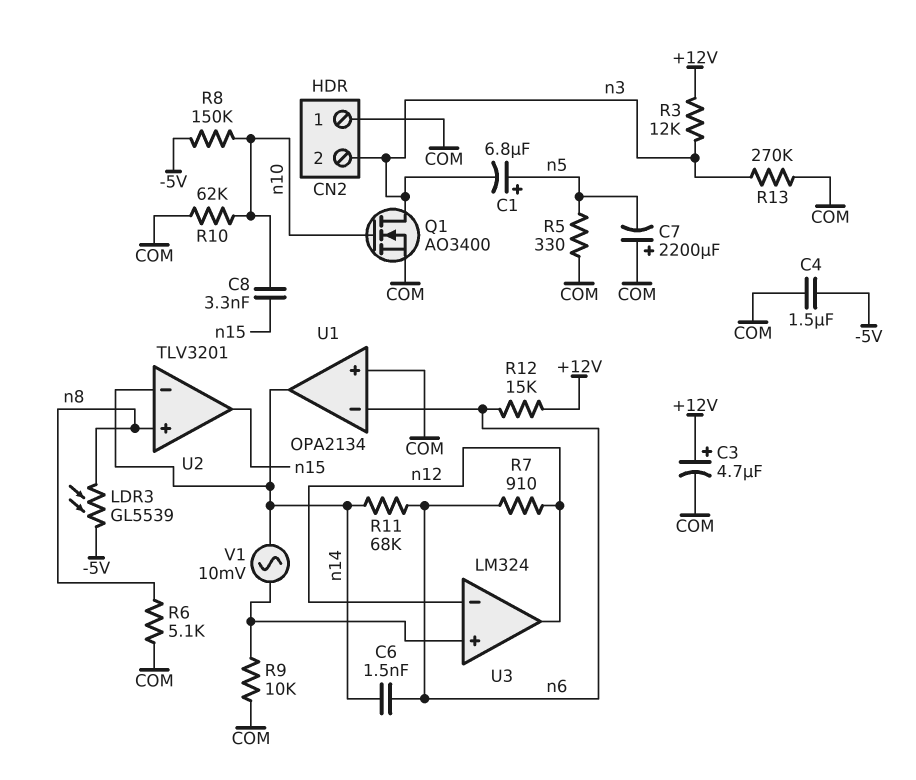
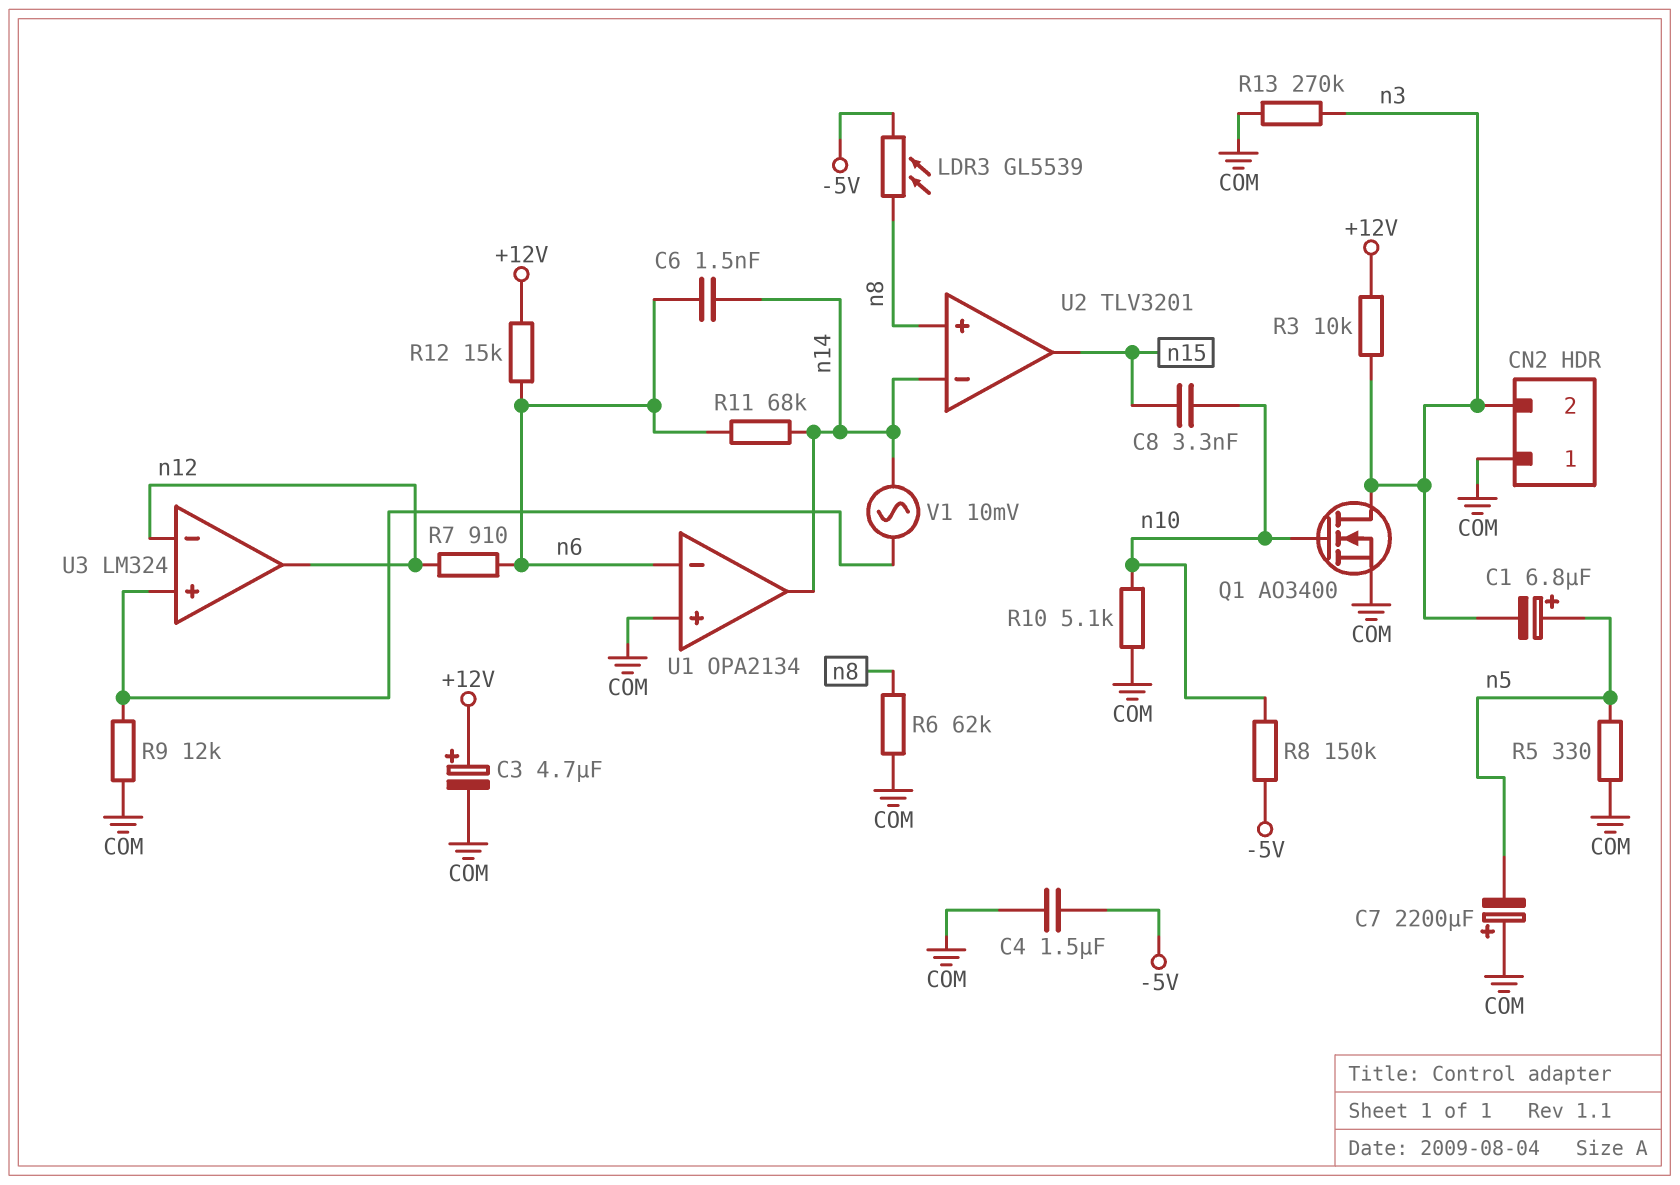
R3: 12k (+12V, n3) -> 10k (+12V, n3)
R6: 5.1k (COM, n8) -> 62k (COM, n8)
R9: 10k (COM, U3/in+) -> 12k (COM, U3/in+)
R10: 62k (COM, n10) -> 5.1k (COM, n10)

